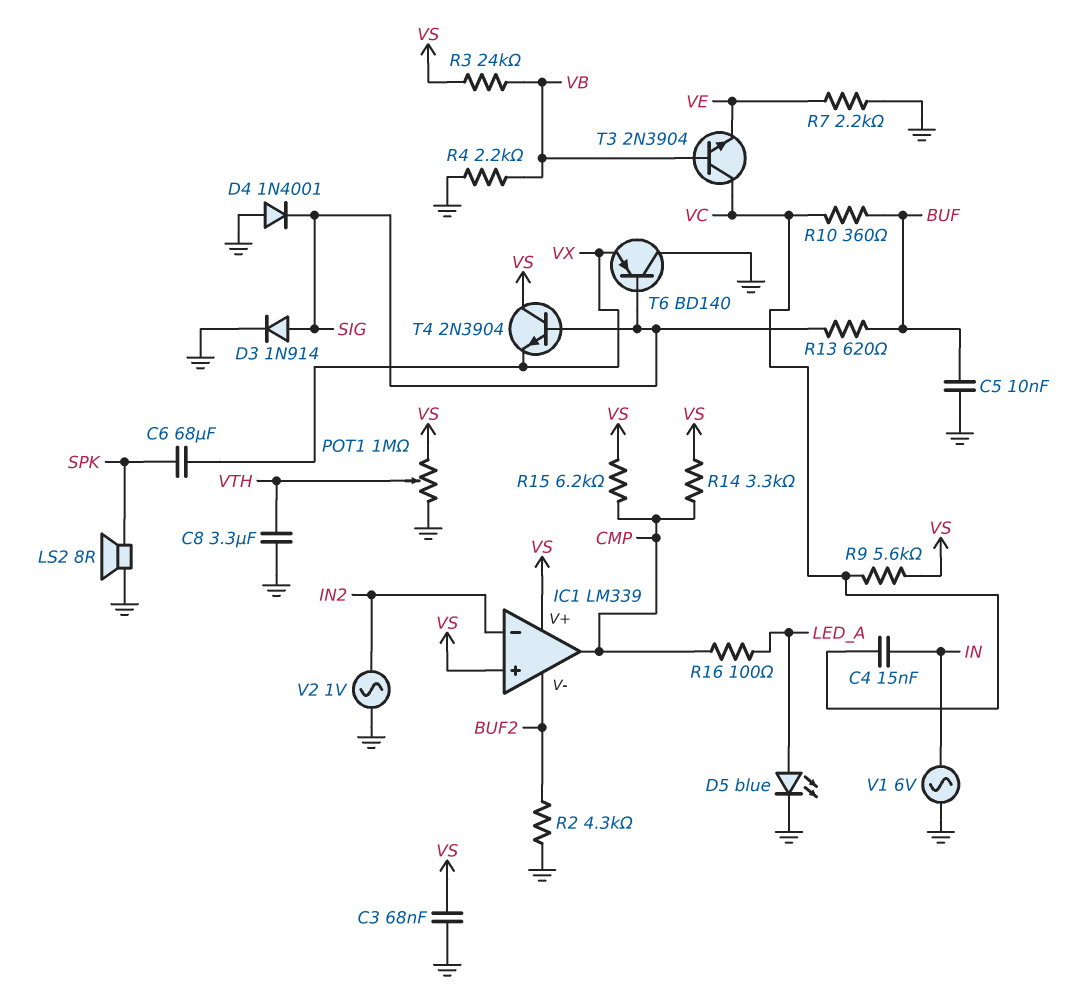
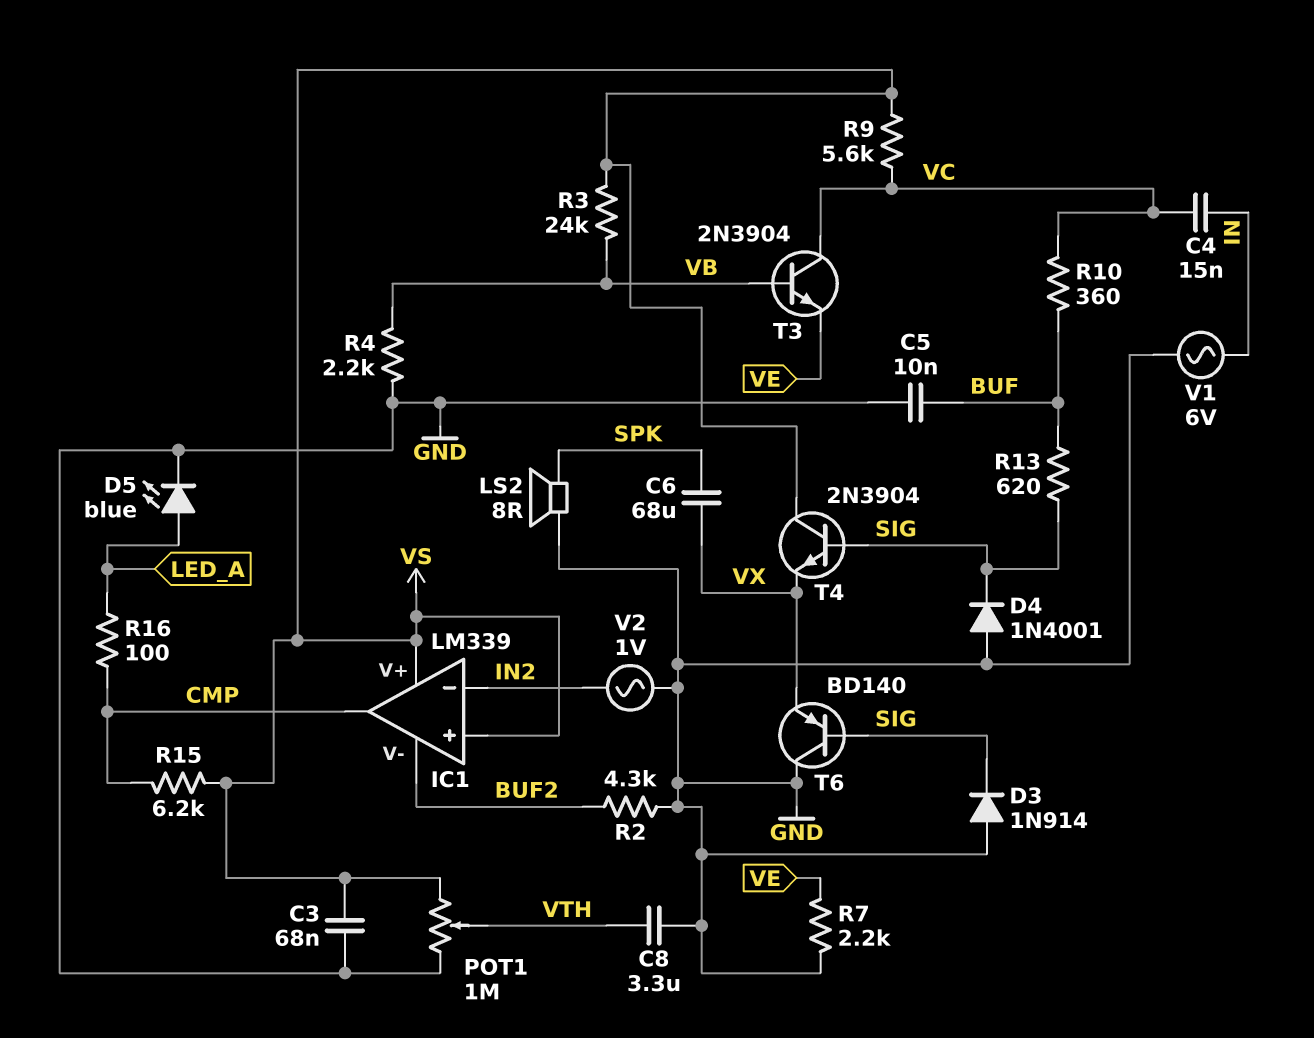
D3: diode 1N914 (A SIG, K GND) -> diode 1N914 (A GND, K SIG)
R14: 3.3k (CMP, VS) -> none

